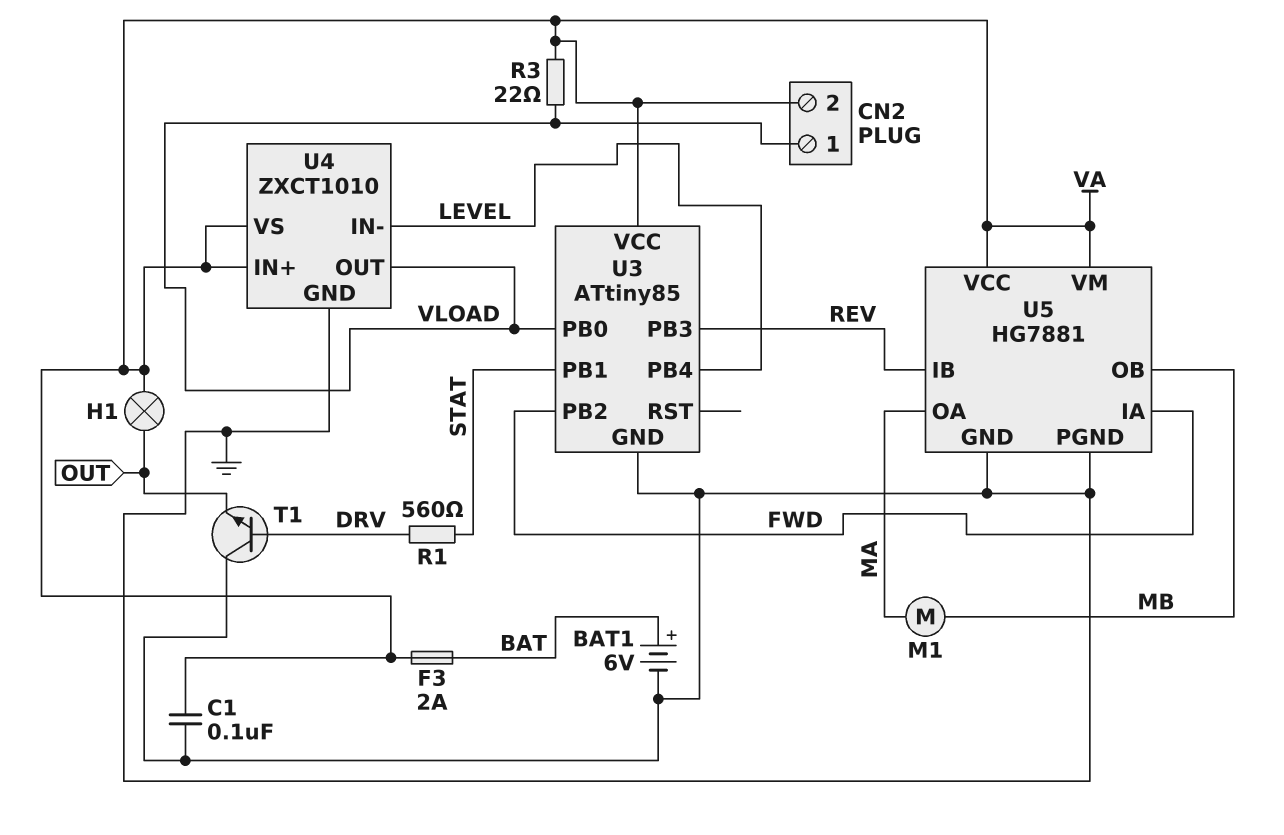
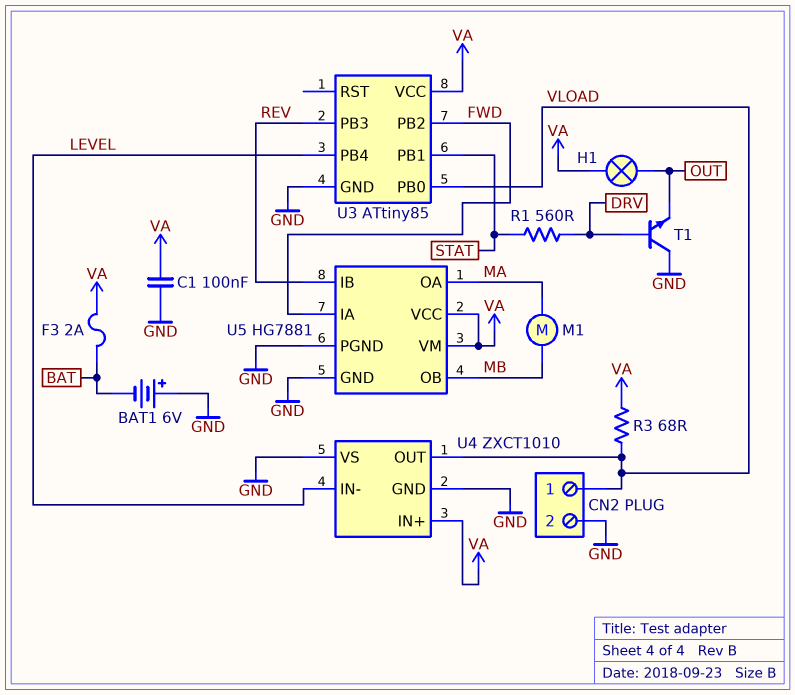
BAT1: 6V (plus BAT, minus GND) -> 6V (plus GND, minus BAT)
CN2 pin 2: VA -> GND
R3: 22 (VA, VLOAD) -> 68 (VA, VLOAD)
U4 pin VS: VA -> GND

